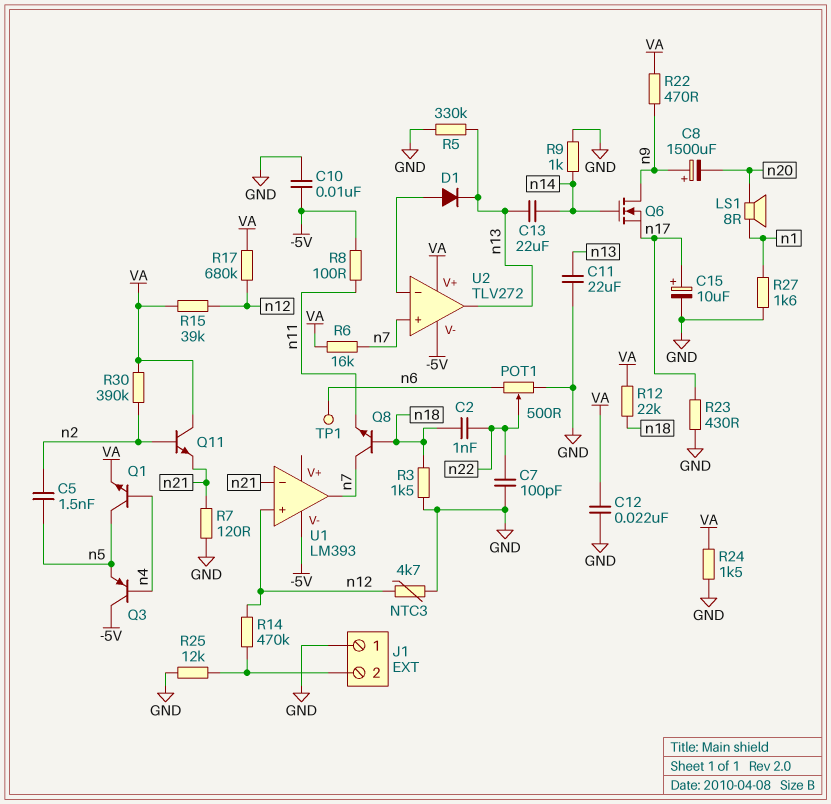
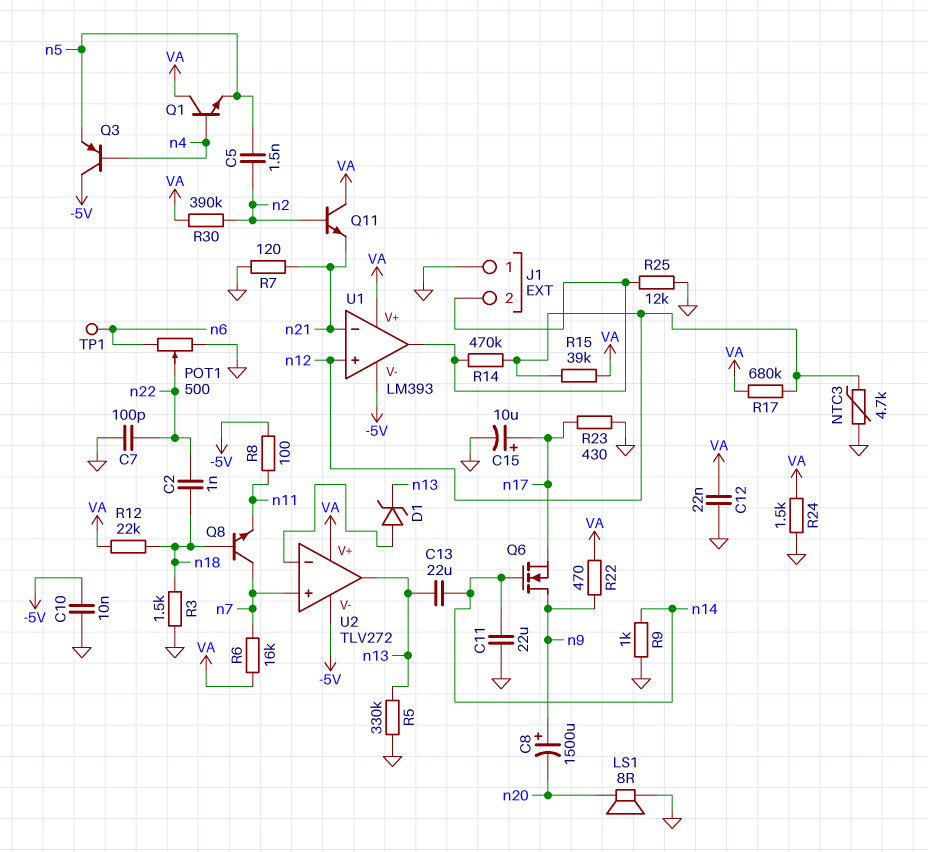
C11: 22uF (GND, n13) -> 22uF (GND, n14)
D1: diode (A U2/in-, K n13) -> zener (A U2/in-, K n13)
LS1: speaker 8R (n1, n20) -> speaker 8R (GND, n20)
Q1: NPN (B n4, C n5, E VA) -> NPN (B n4, C VA, E n5)
R27: 1.6k (GND, n1) -> none
U1 pin V+: none -> VA
U1 pin out: n7 -> J1/2

